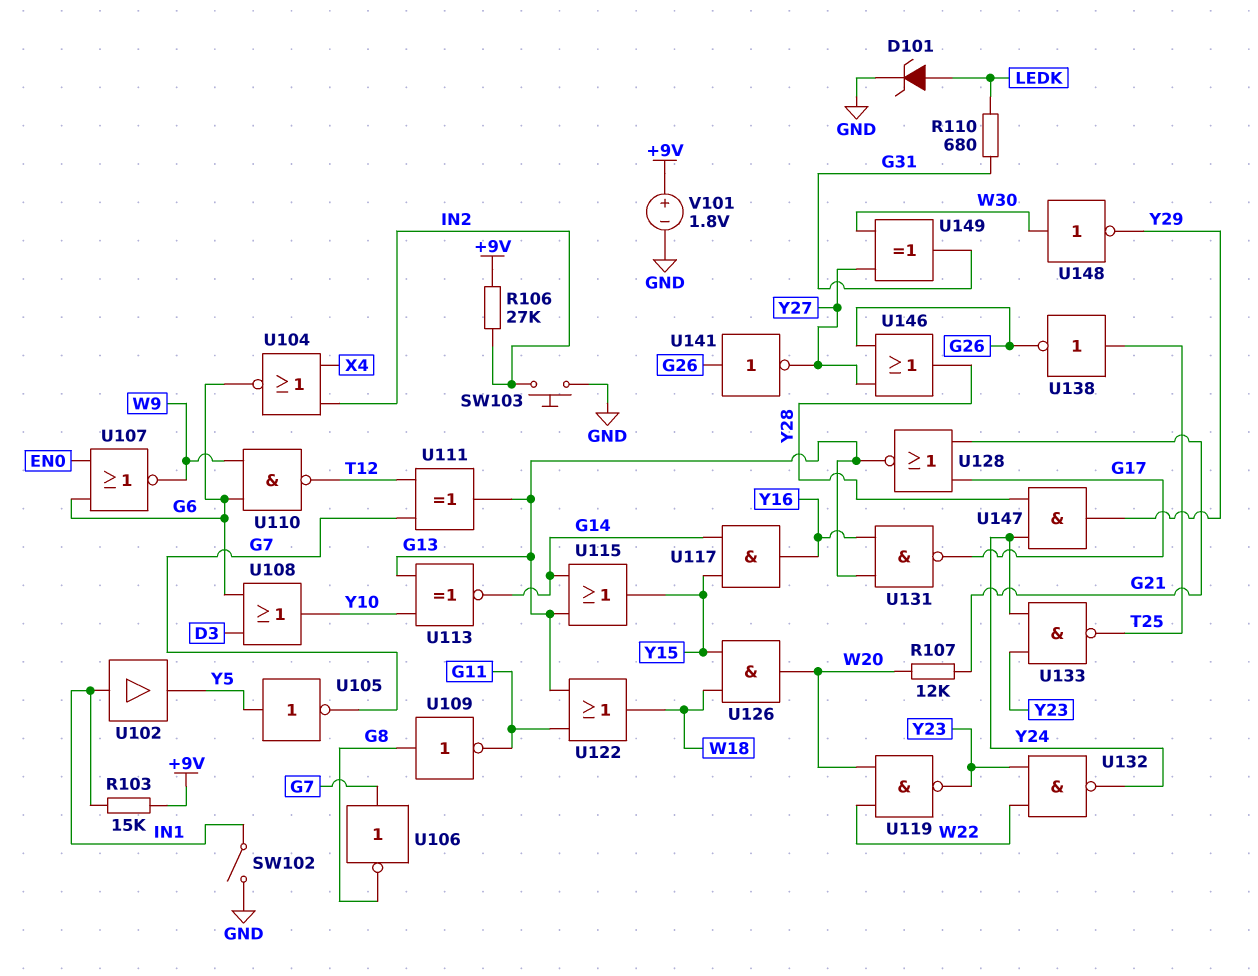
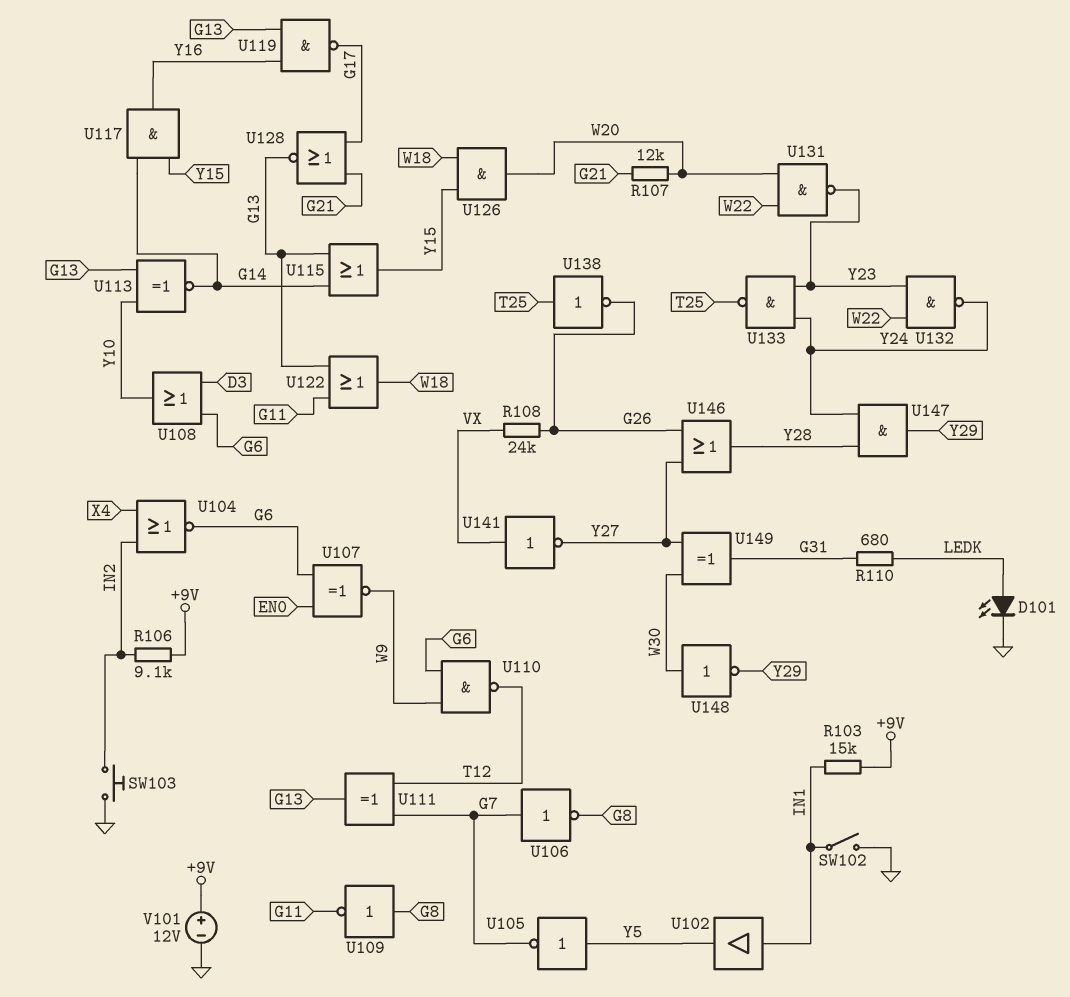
D101: zener (A LEDK, K GND) -> LED (A LEDK, K GND)
R106: 27k (+9V, IN2) -> 9.1k (+9V, IN2)
R108: none -> 24k (G26, VX)
U107: NOR (in EN0, in G6, out W9) -> XNOR (in EN0, in G6, out W9)
U119: NAND (in W20, in W22, out Y23) -> NAND (in G13, in Y16, out G17)
U131: NAND (in G13, in Y16, out G17) -> NAND (in W20, in W22, out Y23)
U141: NOT (in G26, out Y27) -> NOT (in VX, out Y27)
V101: 1.8V (plus +9V, minus GND) -> 12V (plus +9V, minus GND)

